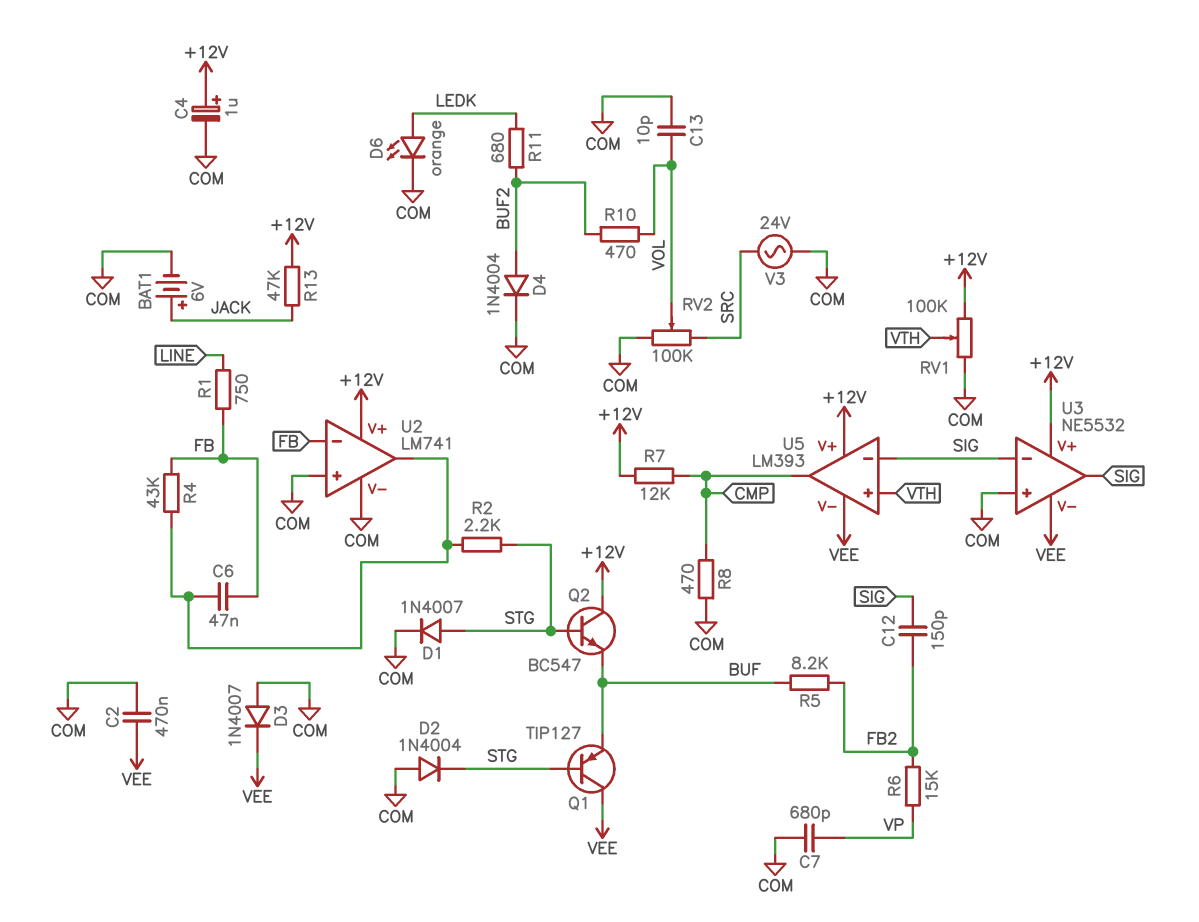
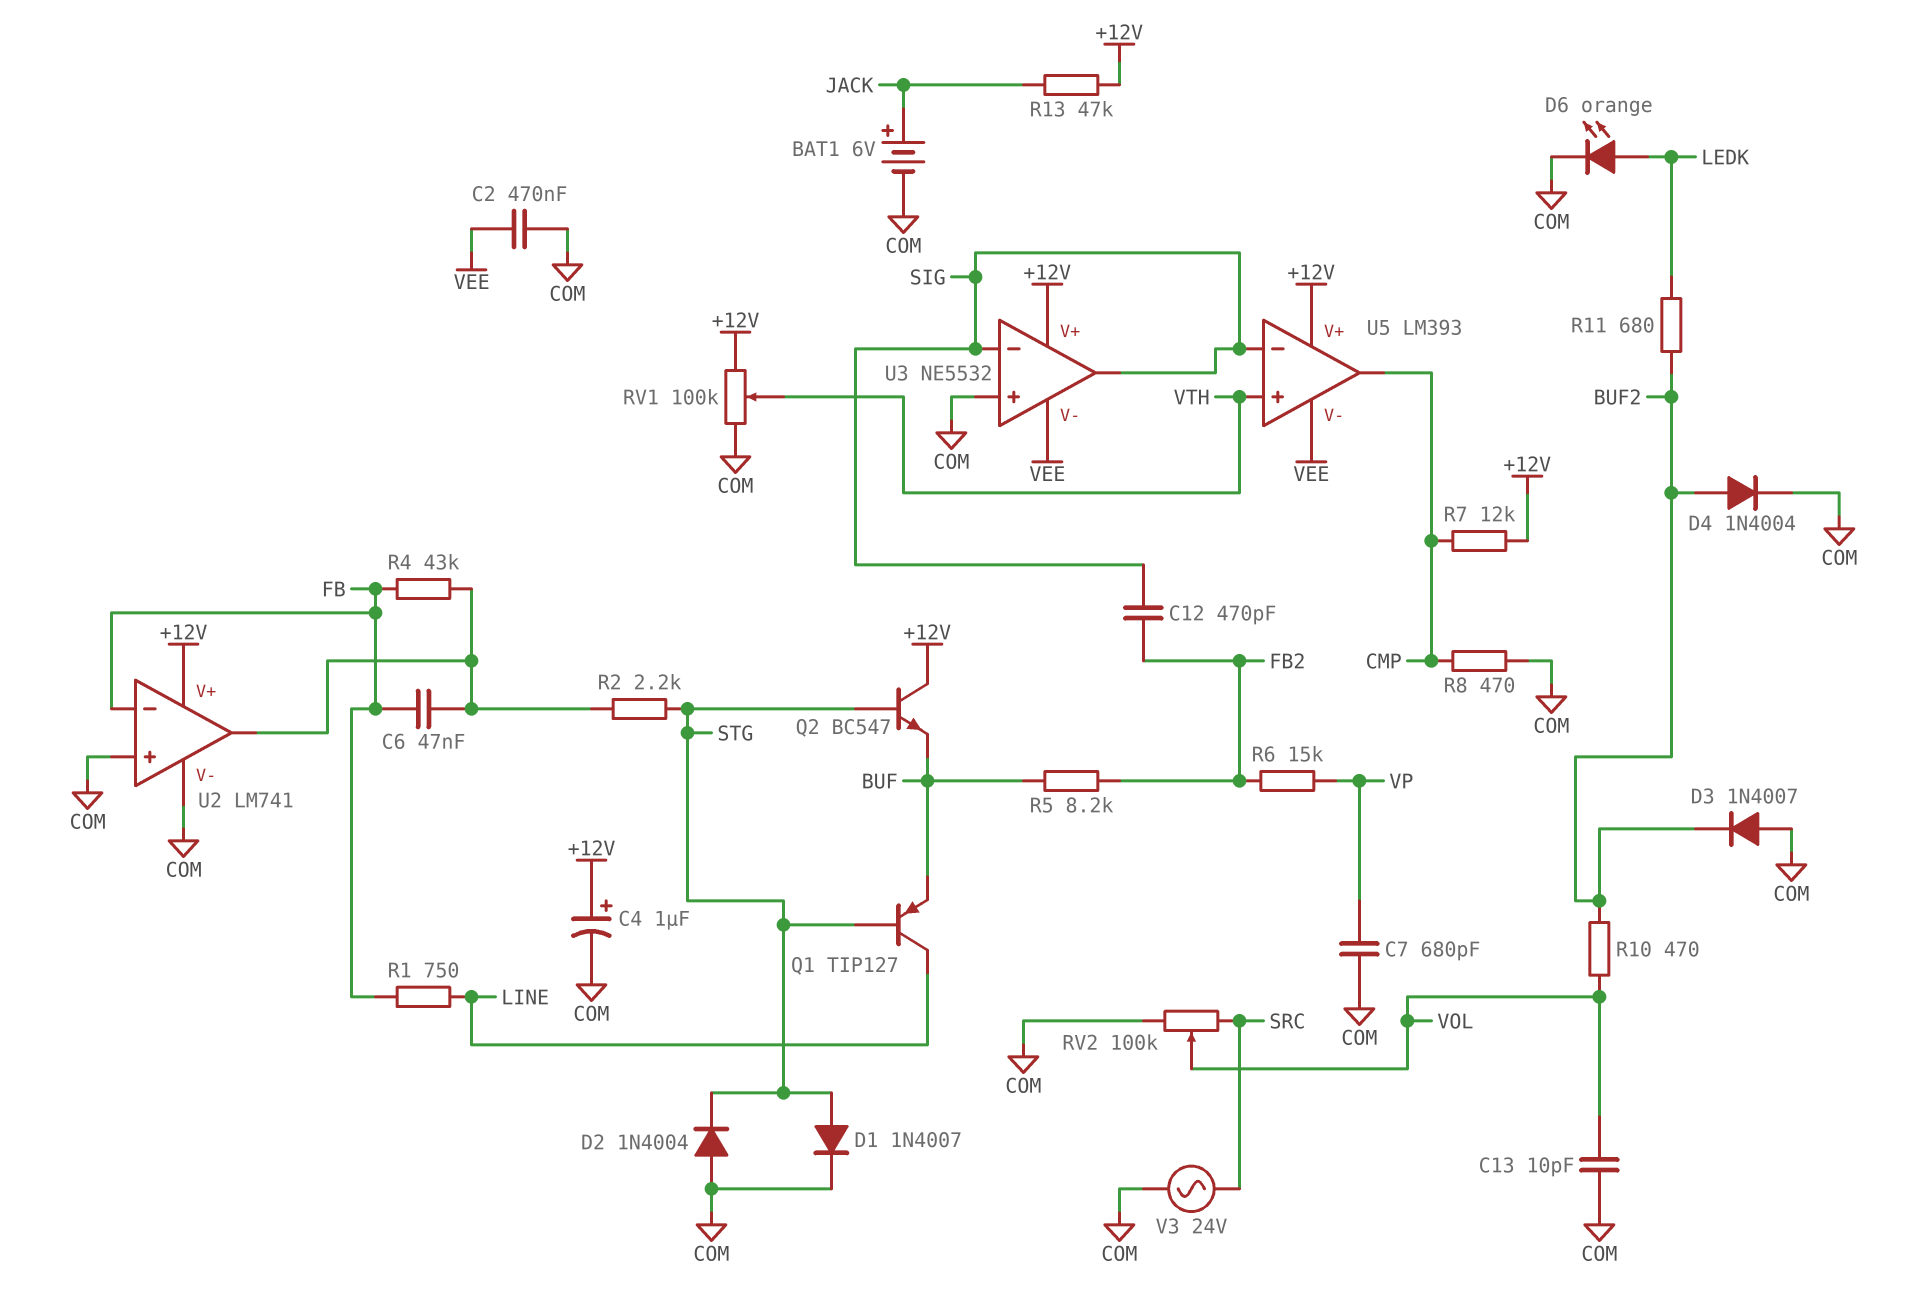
C12: 150pF (FB2, SIG) -> 470pF (FB2, SIG)
D3: diode 1N4007 (A COM, K VEE) -> diode 1N4007 (A COM, K BUF2)
Q1: PNP TIP127 (B STG, C VEE, E BUF) -> PNP TIP127 (B STG, C LINE, E BUF)

